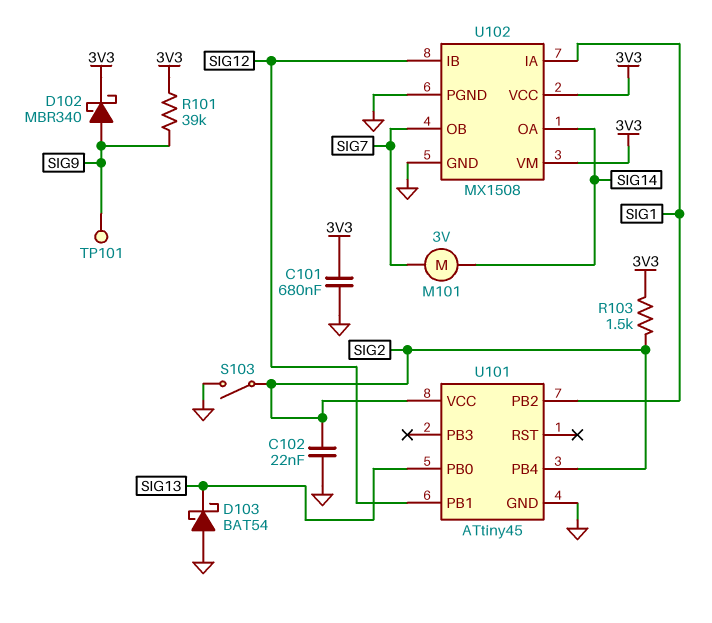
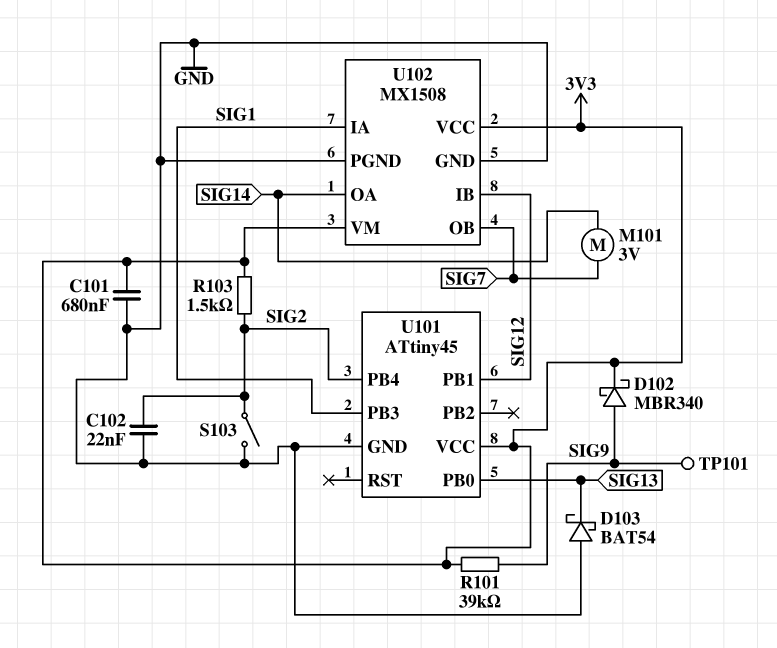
U101 pin PB2: SIG1 -> none
U101 pin PB3: none -> SIG1
U101 pin VCC: SIG2 -> 3V3

